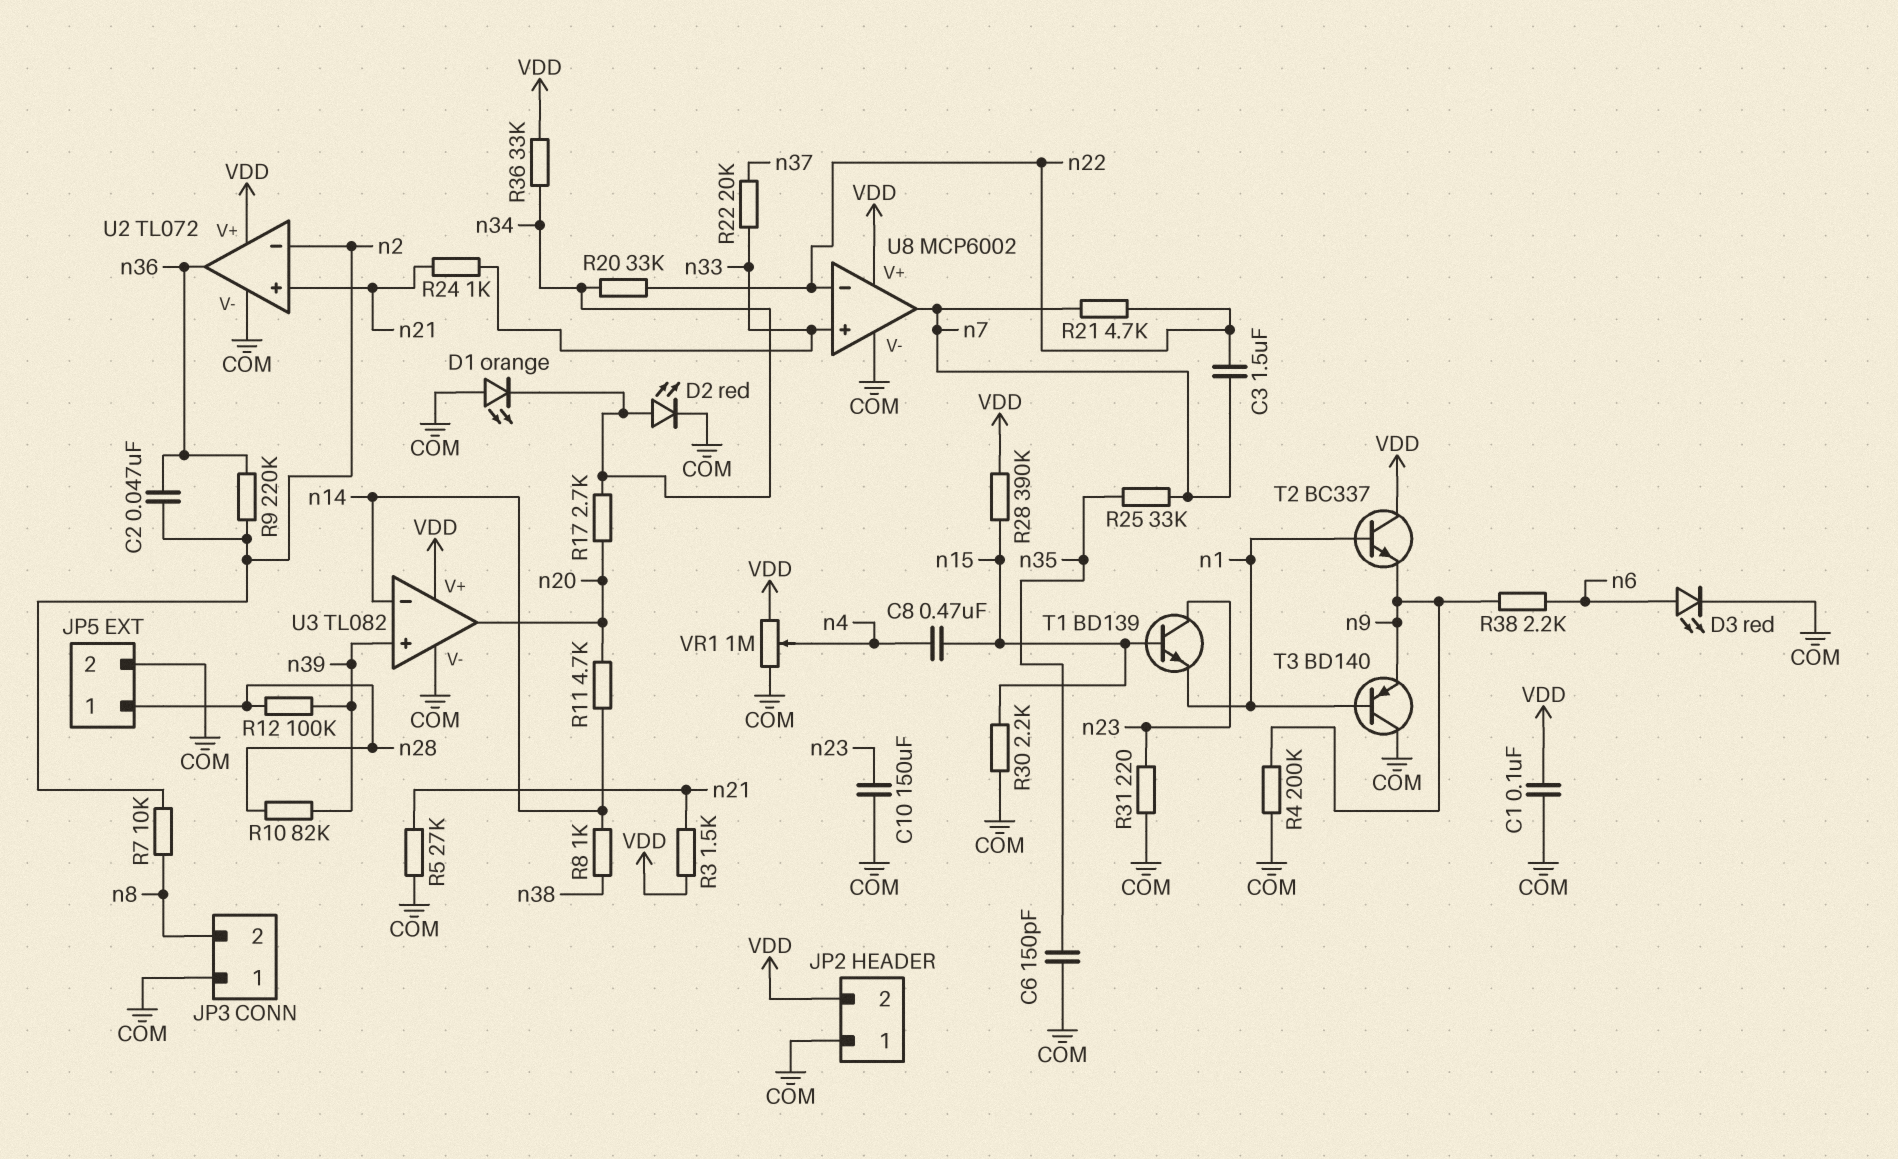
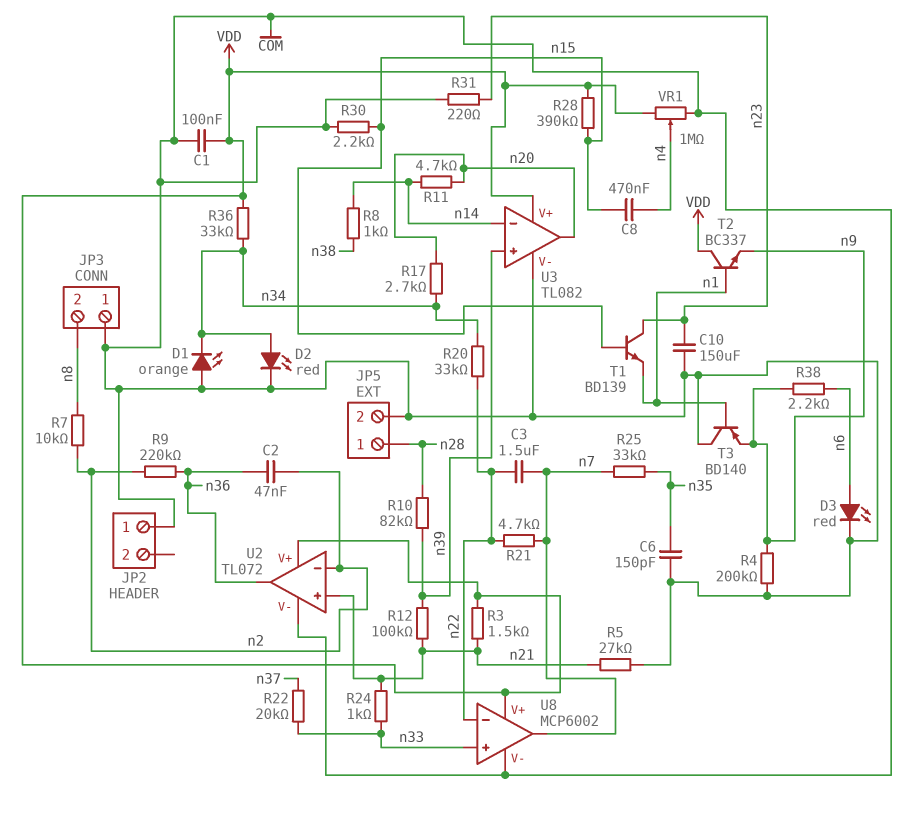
JP2 pin 2: VDD -> none
R12: 100k (n28, n39) -> 100k (n21, n39)

